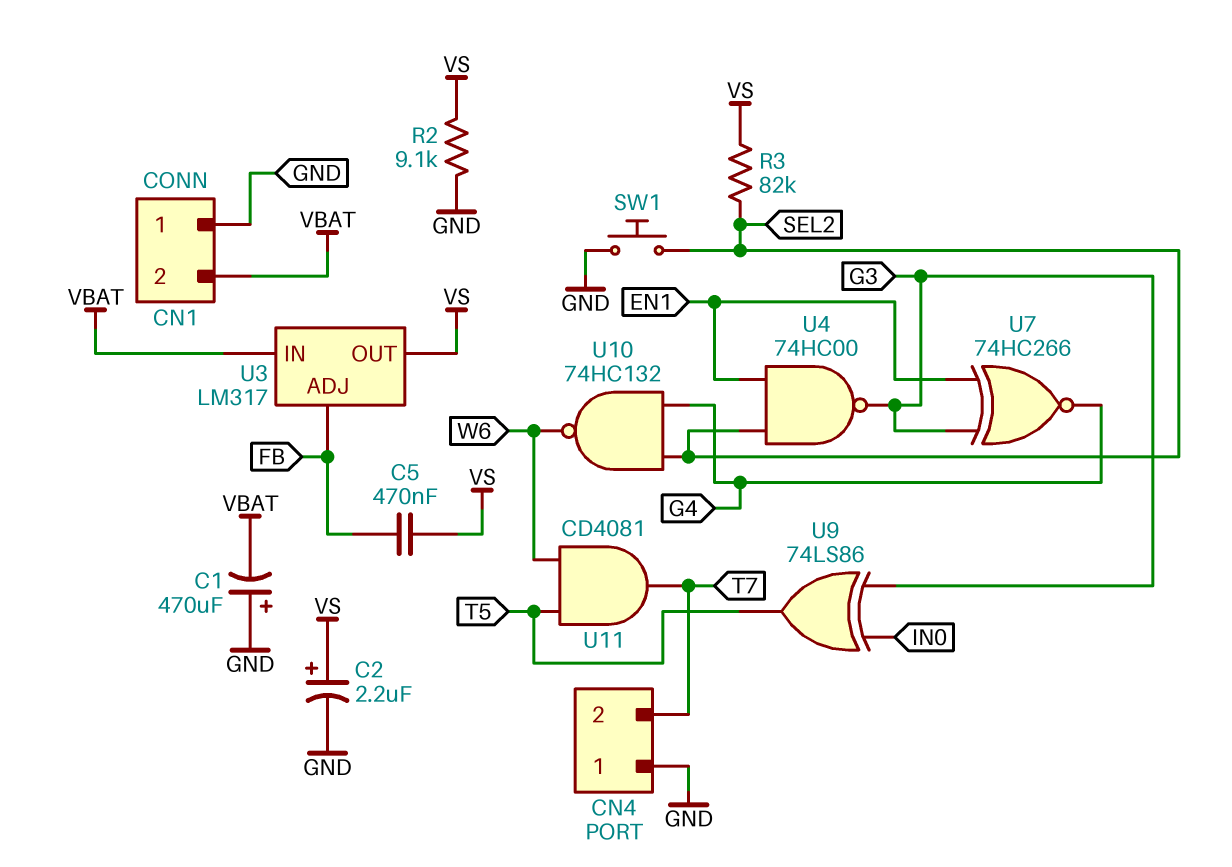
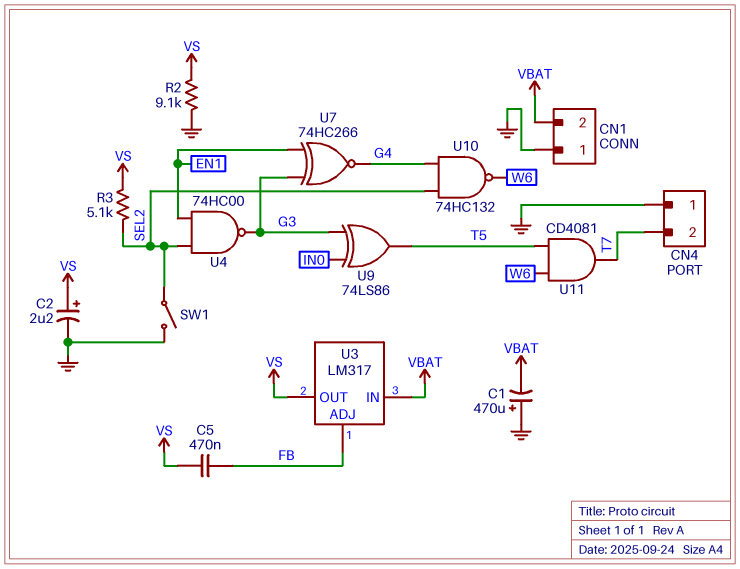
R3: 82k (SEL2, VS) -> 5.1k (SEL2, VS)
SW1: button (GND, SEL2) -> switch (GND, SEL2)

